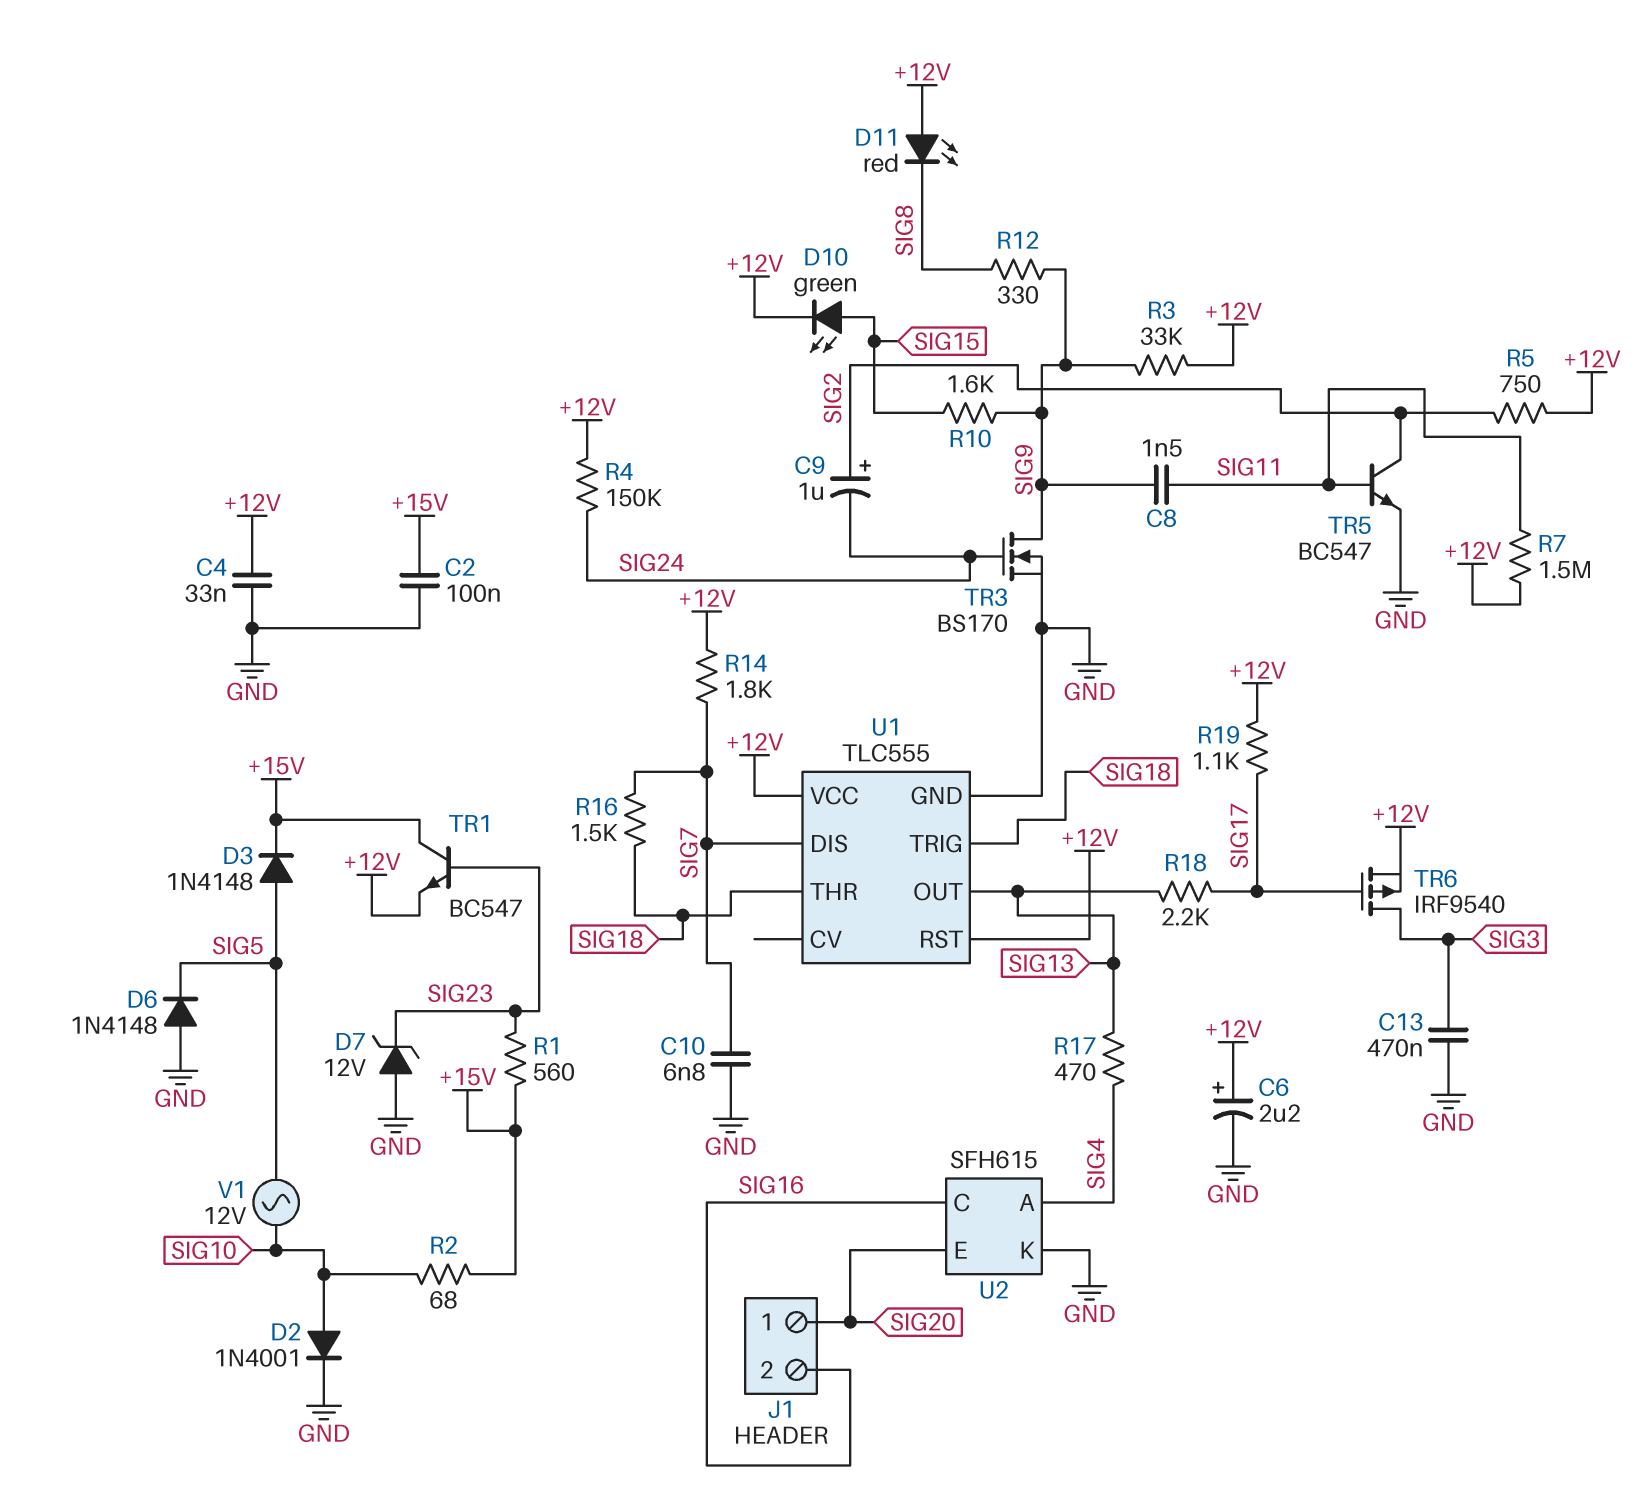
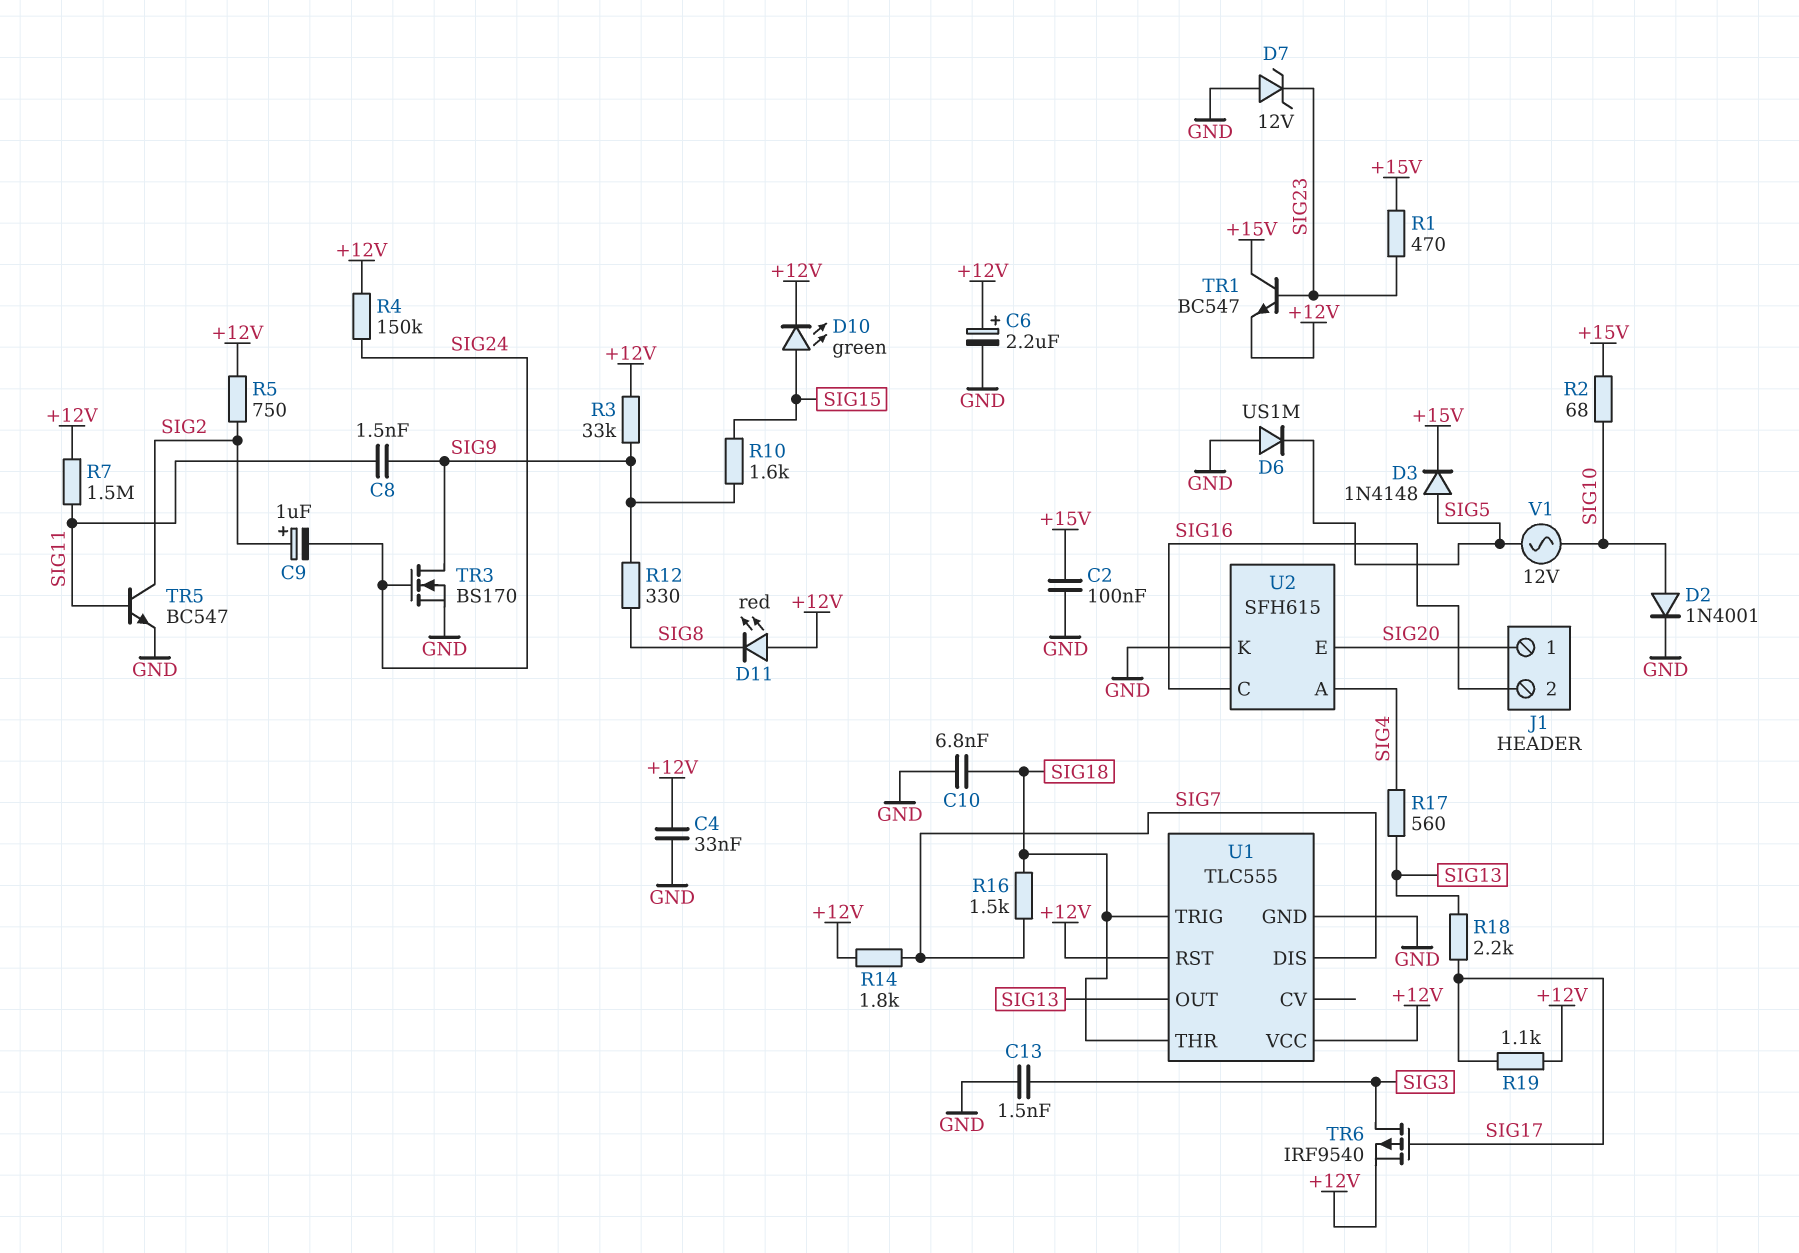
C10: 6.8nF (GND, SIG7) -> 6.8nF (GND, SIG18)
C13: 470nF (GND, SIG3) -> 1.5nF (GND, SIG3)
D6: diode 1N4148 (A GND, K SIG5) -> diode US1M (A GND, K SIG5)
R1: 560 (+15V, SIG23) -> 470 (+15V, SIG23)
R17: 470 (SIG4, SIG13) -> 560 (SIG4, SIG13)

